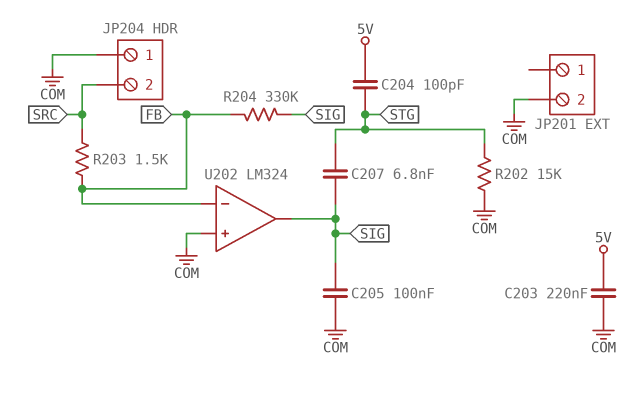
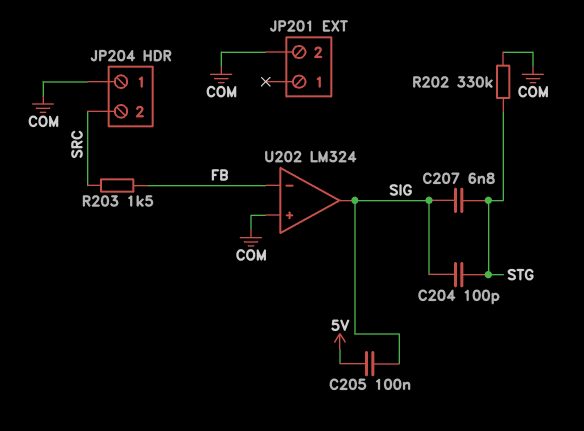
C203: 220nF (5V, COM) -> none
C204: 100pF (5V, STG) -> 100pF (SIG, STG)
C205: 100nF (COM, SIG) -> 100nF (5V, SIG)
R202: 15k (COM, STG) -> 330k (COM, STG)
R204: 330k (FB, SIG) -> none

